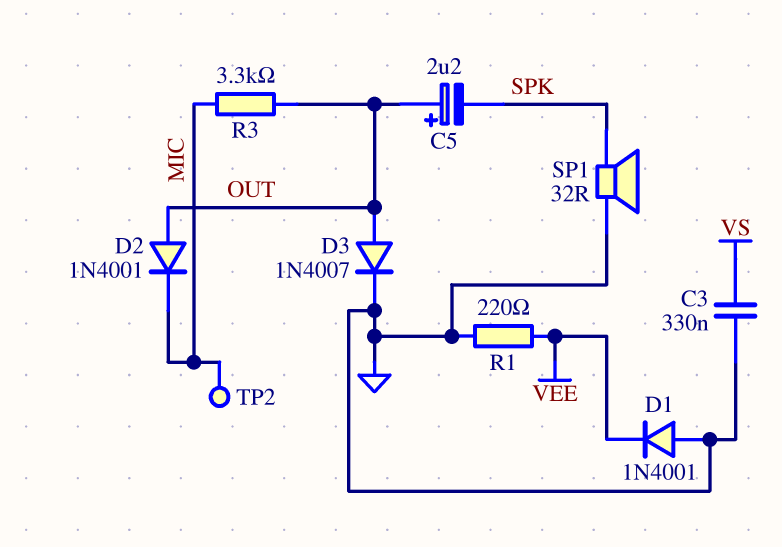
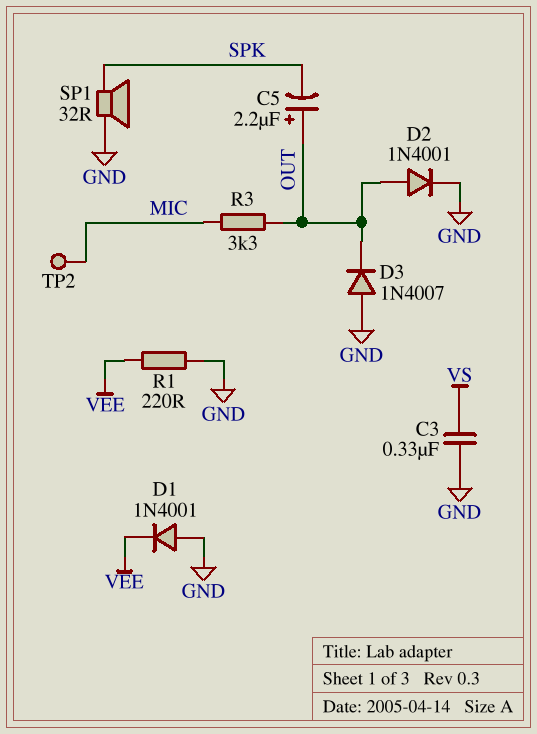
D2: diode 1N4001 (A OUT, K MIC) -> diode 1N4001 (A OUT, K GND)
D3: diode 1N4007 (A OUT, K GND) -> diode 1N4007 (A GND, K OUT)

